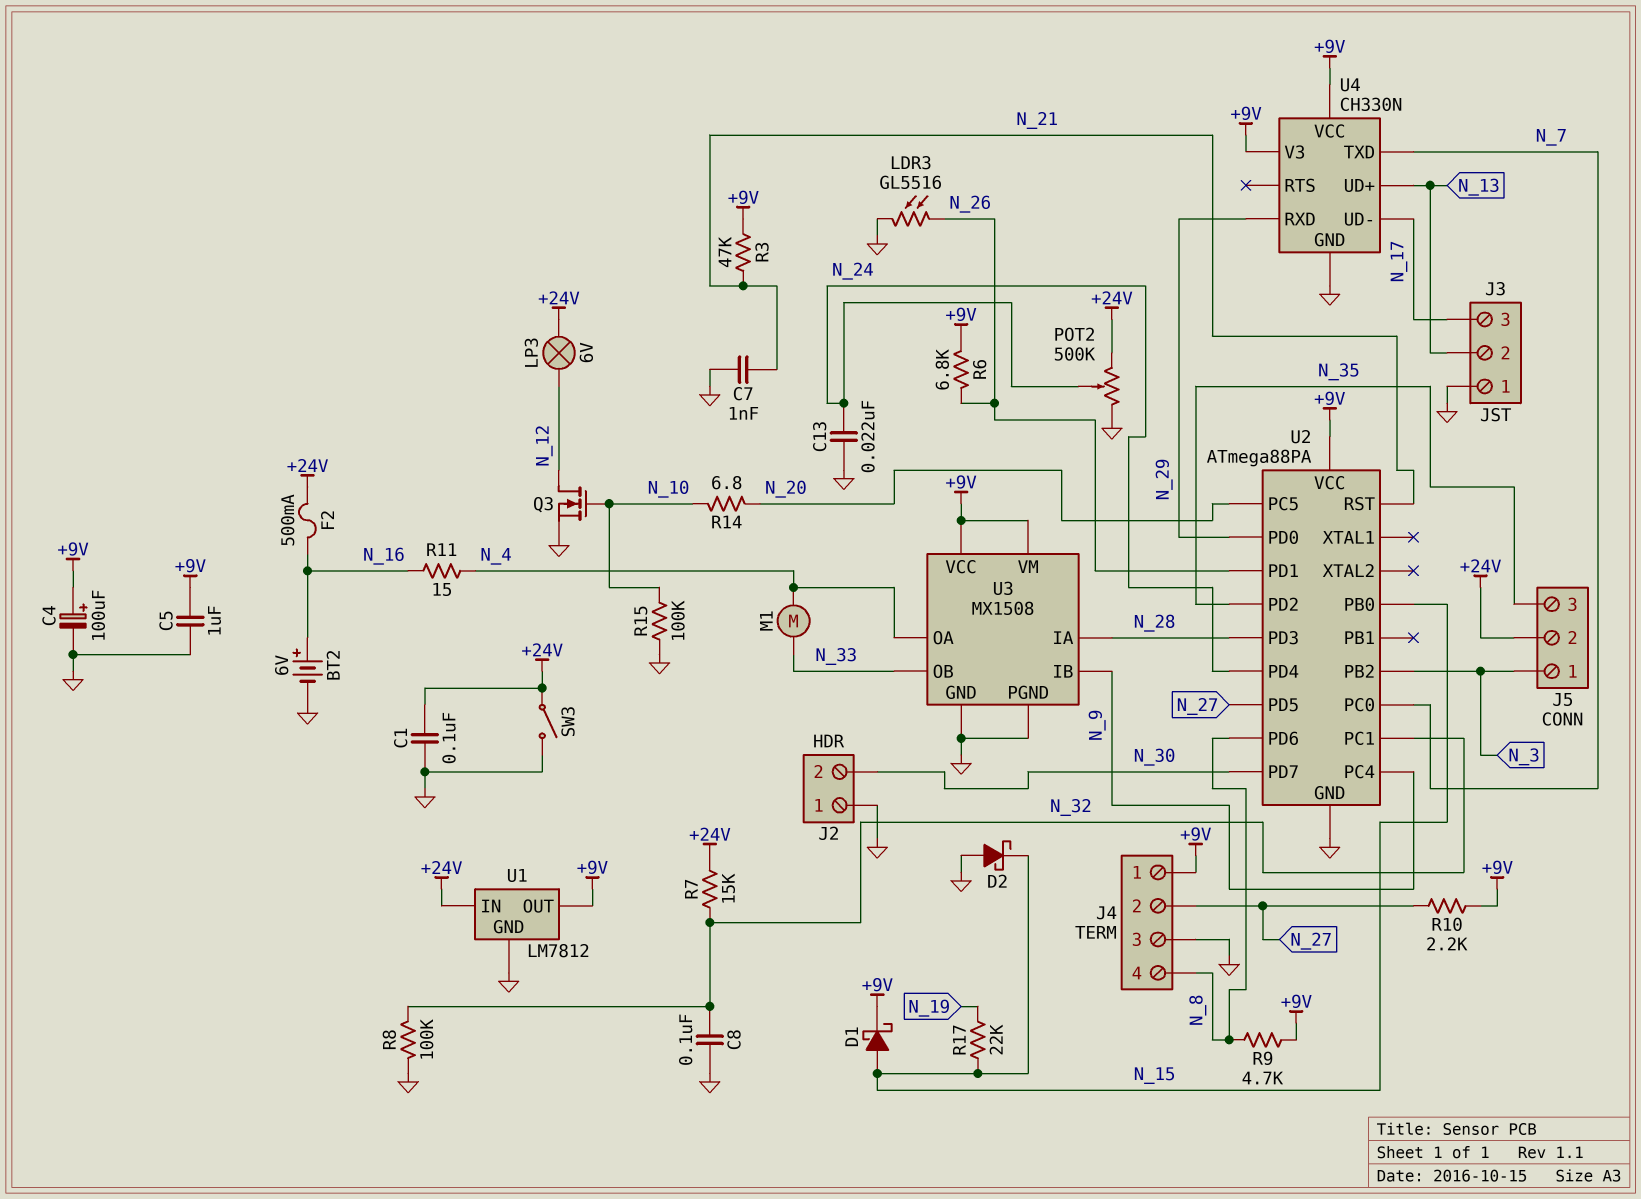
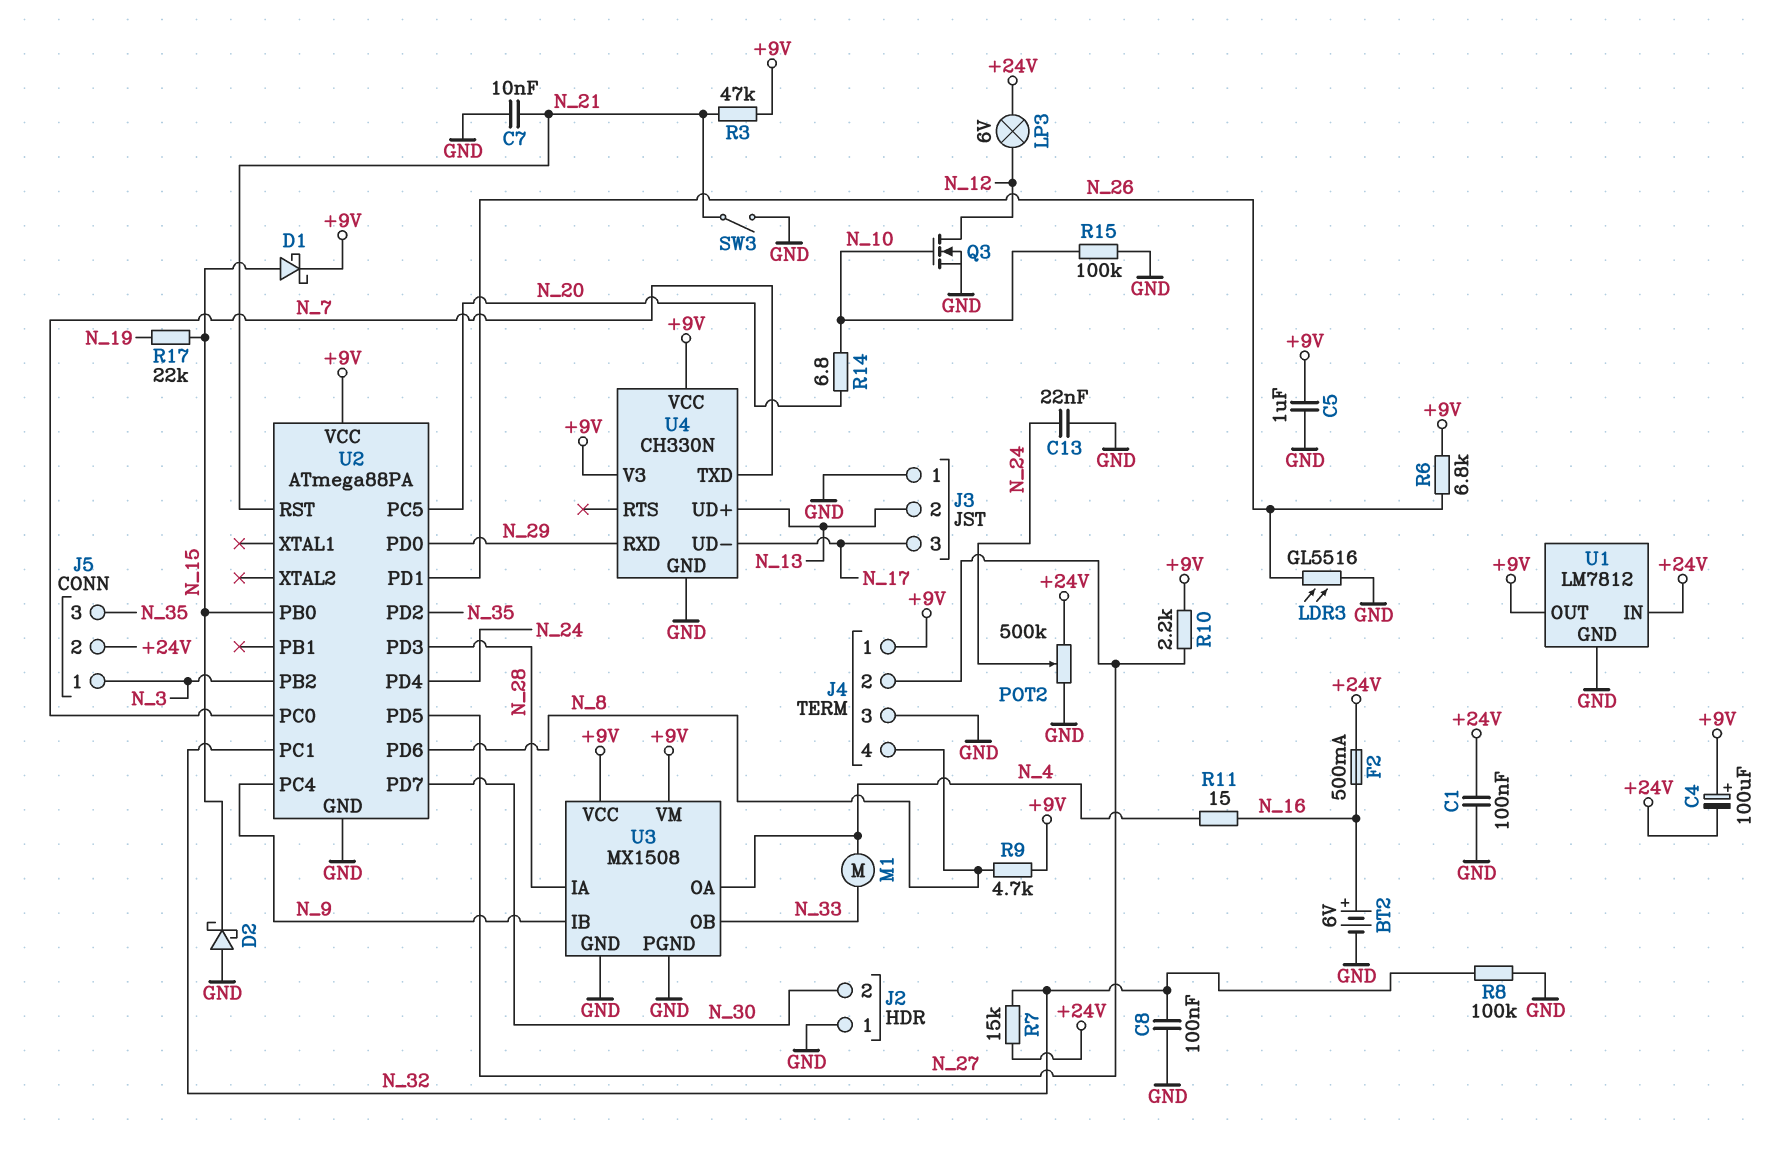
C4: 100uF (plus +9V, minus GND) -> 100uF (plus +9V, minus +24V)
C7: 1nF (GND, N_21) -> 10nF (GND, N_21)
SW3: switch (+24V, GND) -> switch (GND, N_21)

